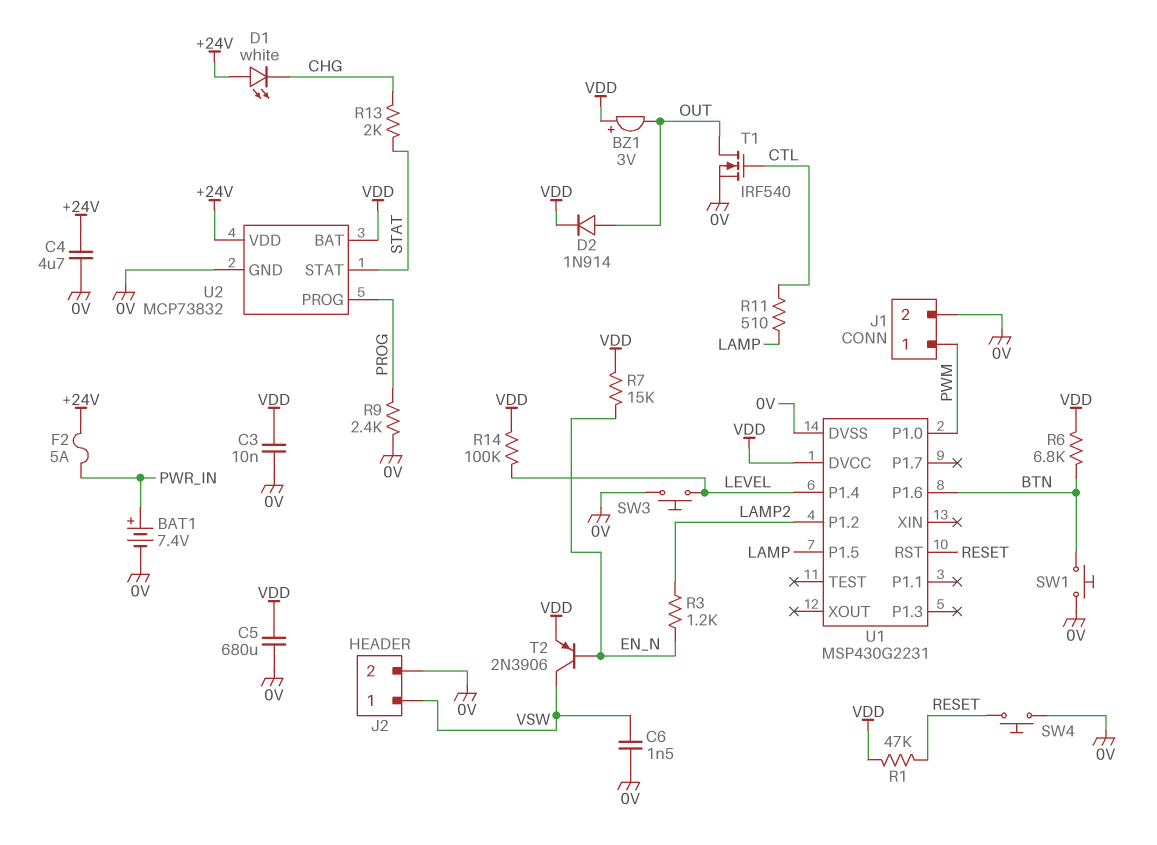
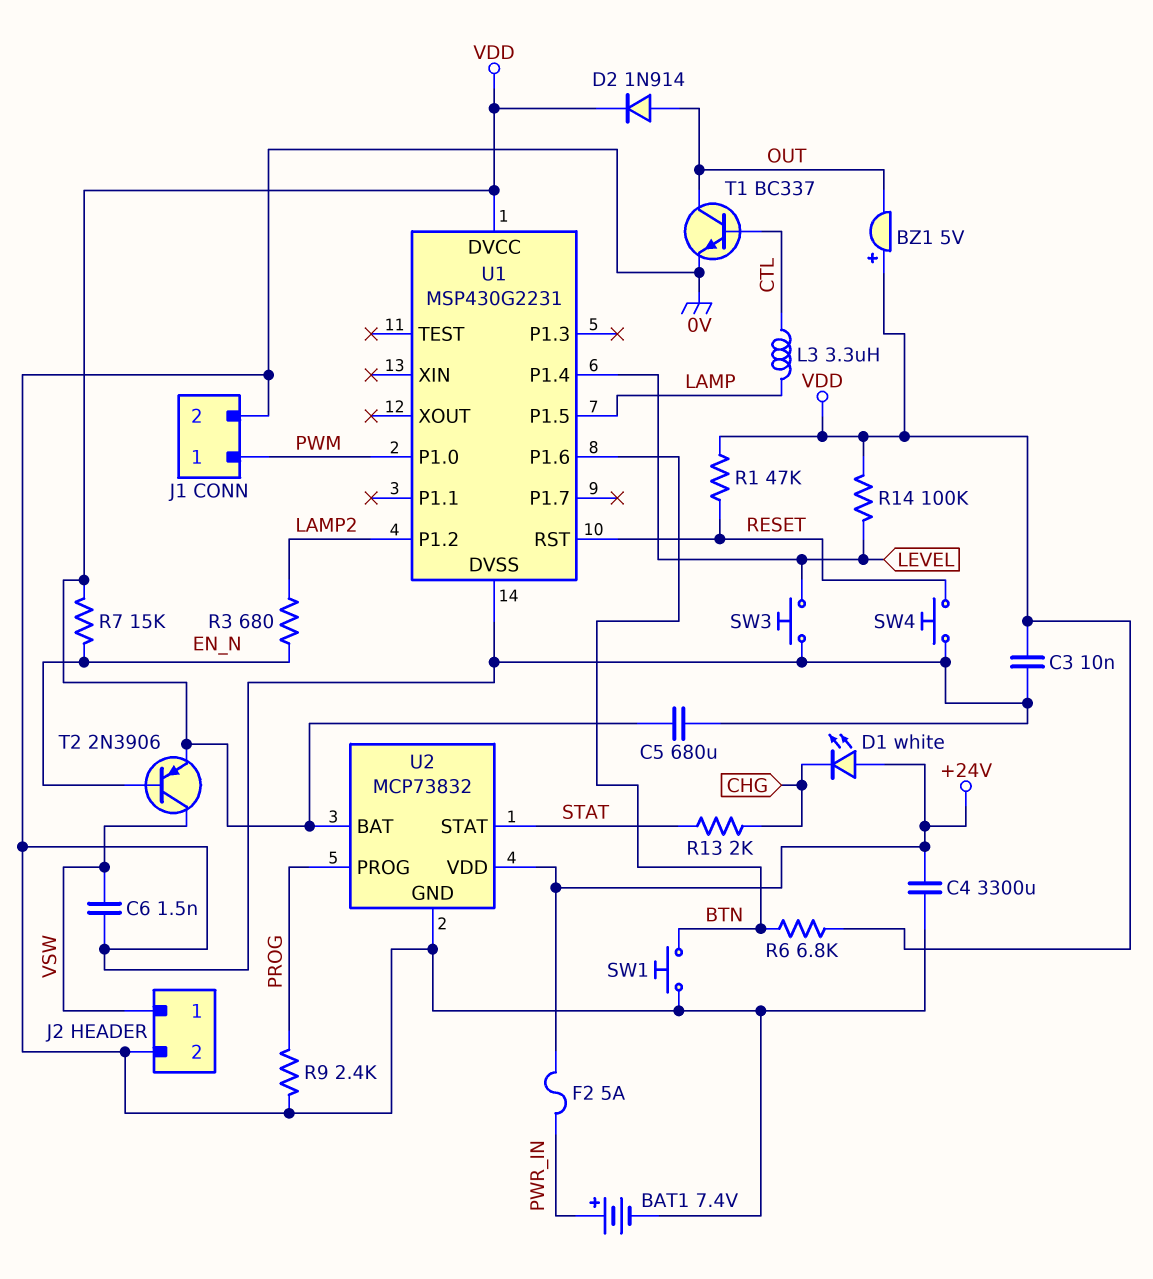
BZ1: buzzer 3V (plus VDD, minus OUT) -> buzzer 5V (plus VDD, minus OUT)
C4: 4.7uF (+24V, 0V) -> 3300uF (+24V, 0V)
L3: none -> 3.3uH (CTL, LAMP)
R3: 1.2k (EN_N, LAMP2) -> 680 (EN_N, LAMP2)
R11: 510 (CTL, LAMP) -> none
T1: NMOS IRF540 (G CTL, D OUT, S 0V) -> NPN BC337 (B CTL, C OUT, E 0V)

